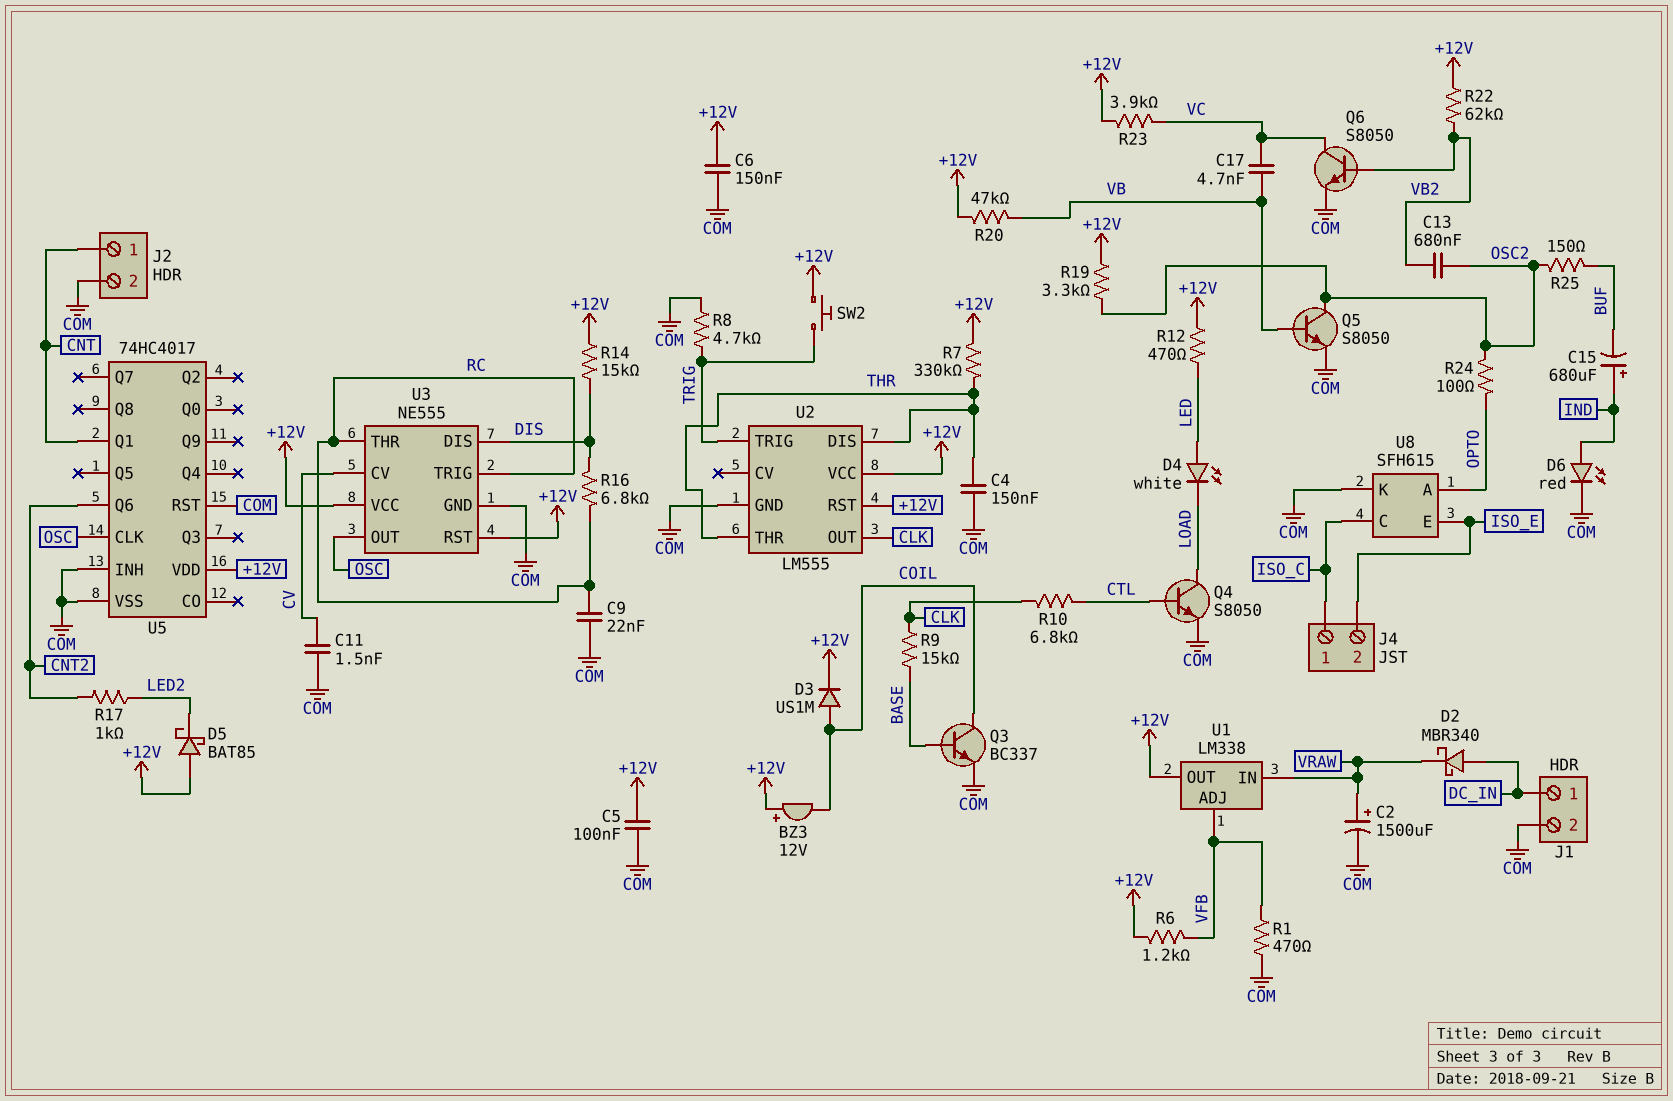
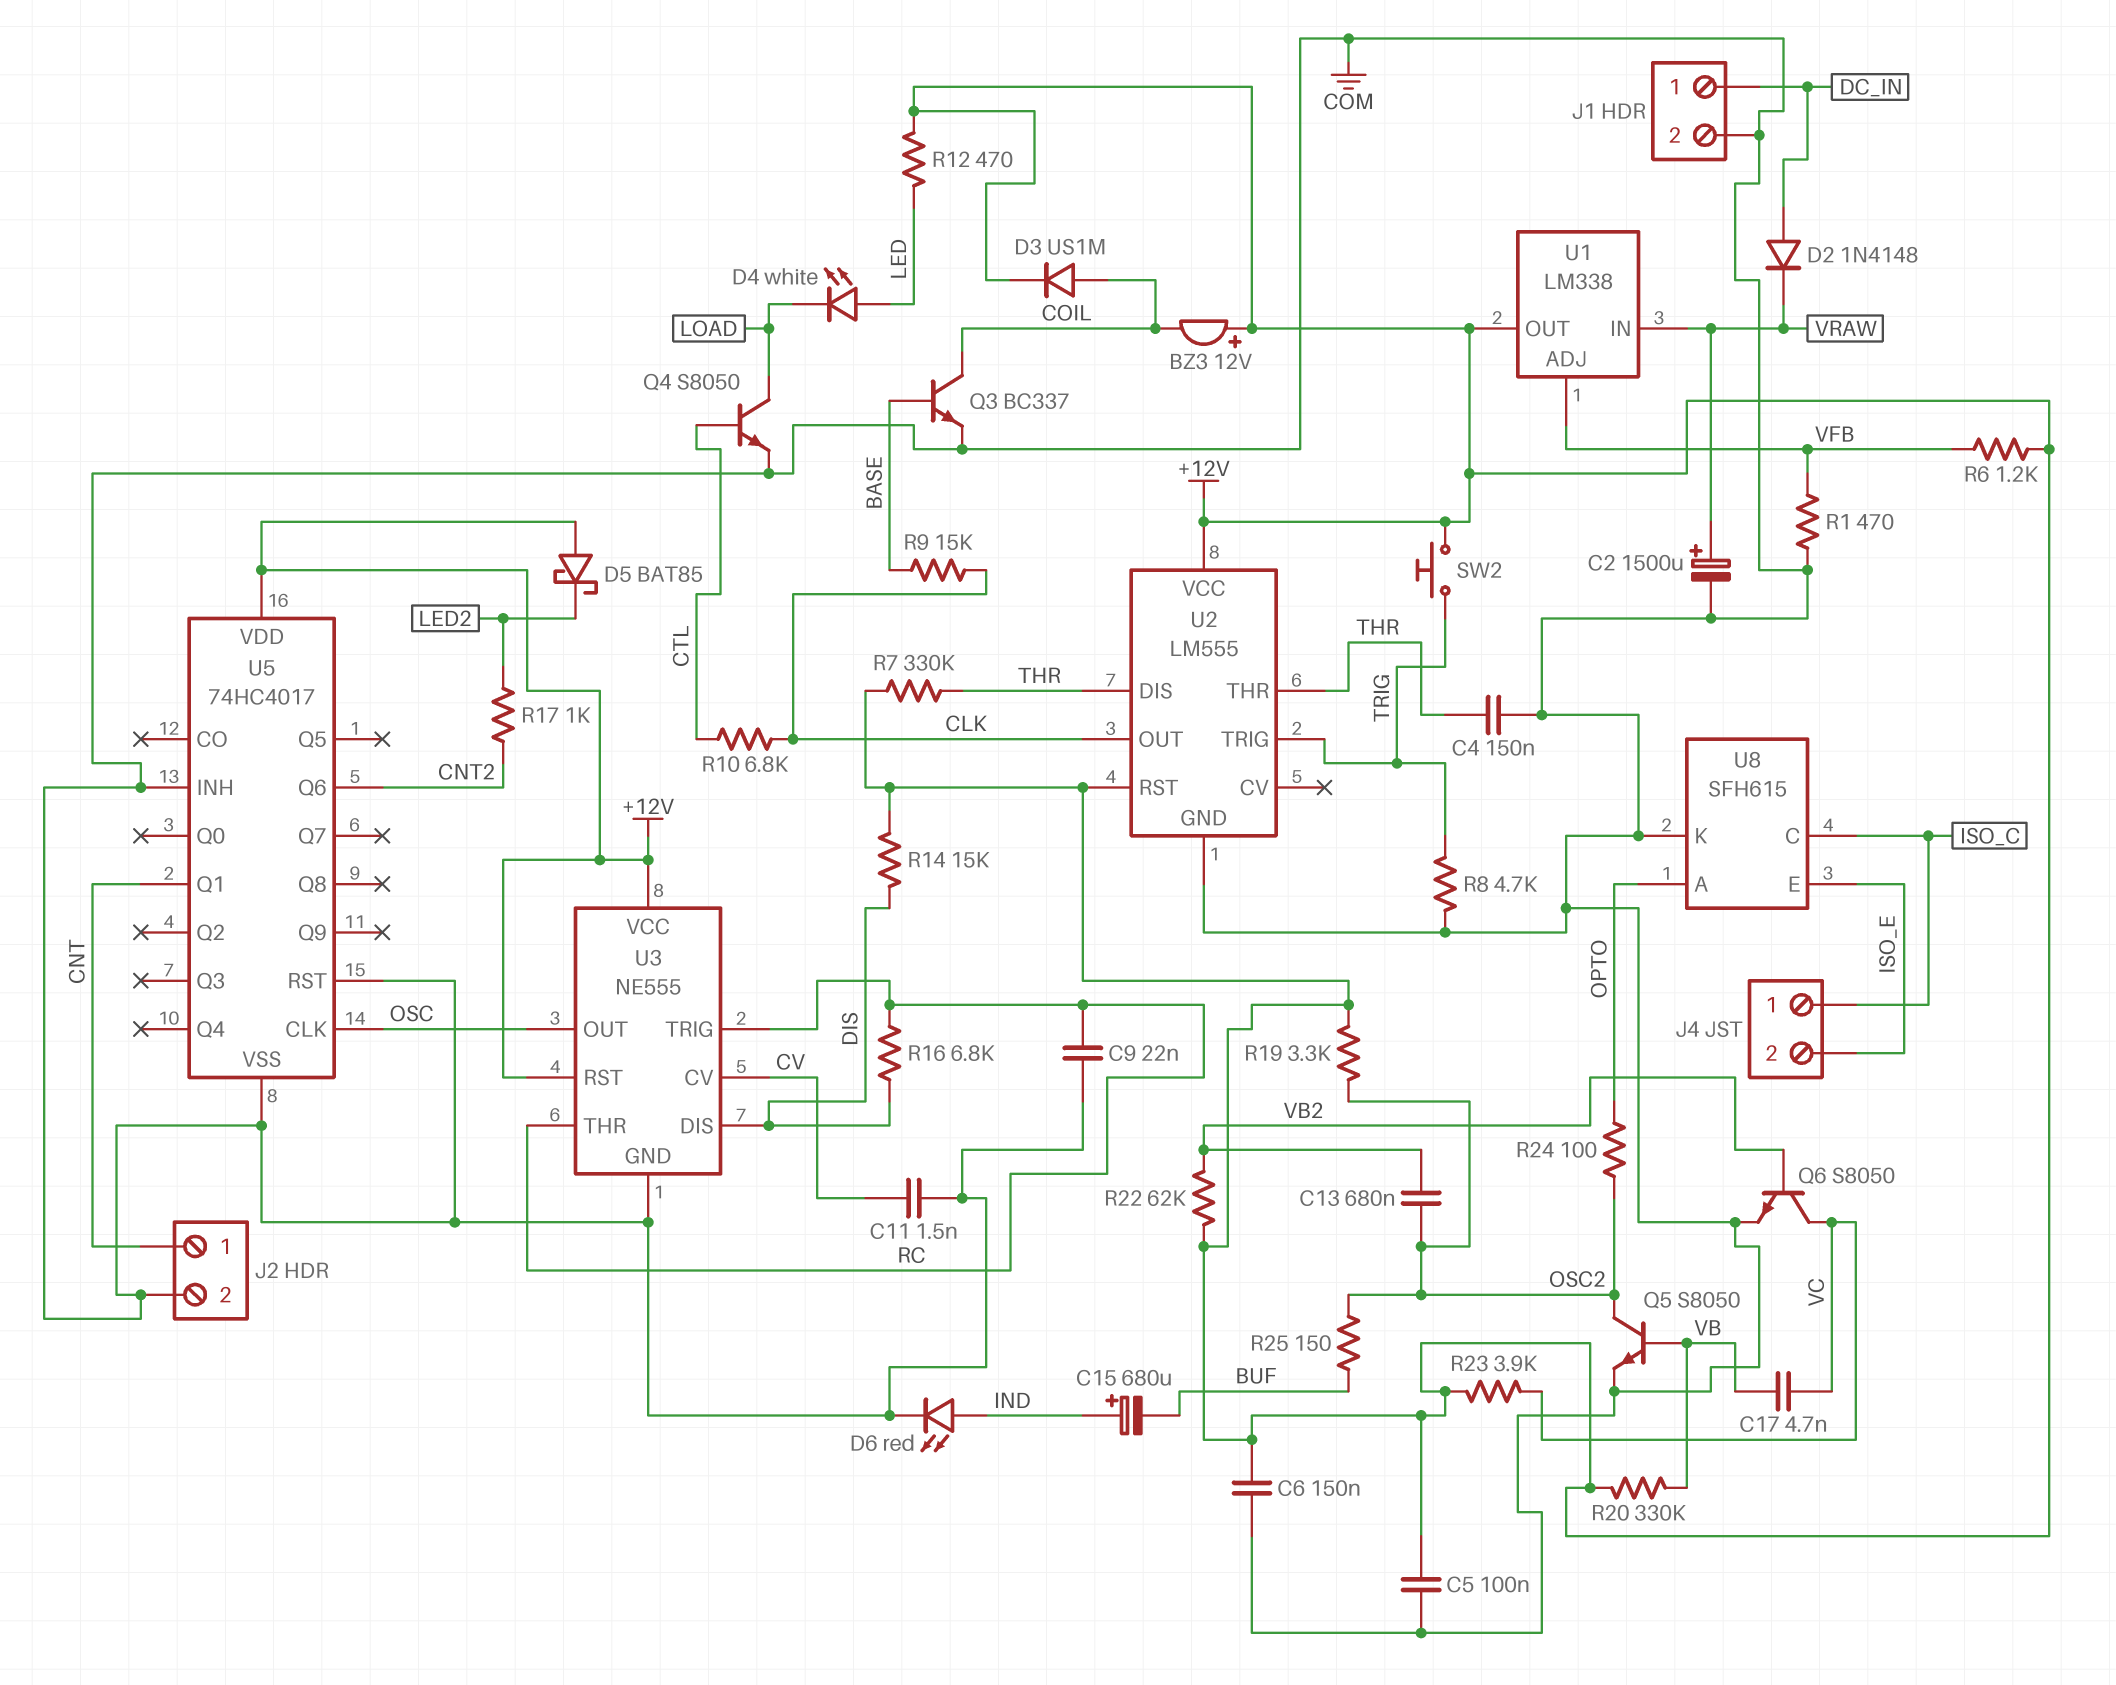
D2: schottky MBR340 (A DC_IN, K VRAW) -> diode 1N4148 (A DC_IN, K VRAW)
R20: 47k (+12V, VB) -> 330k (+12V, VB)

